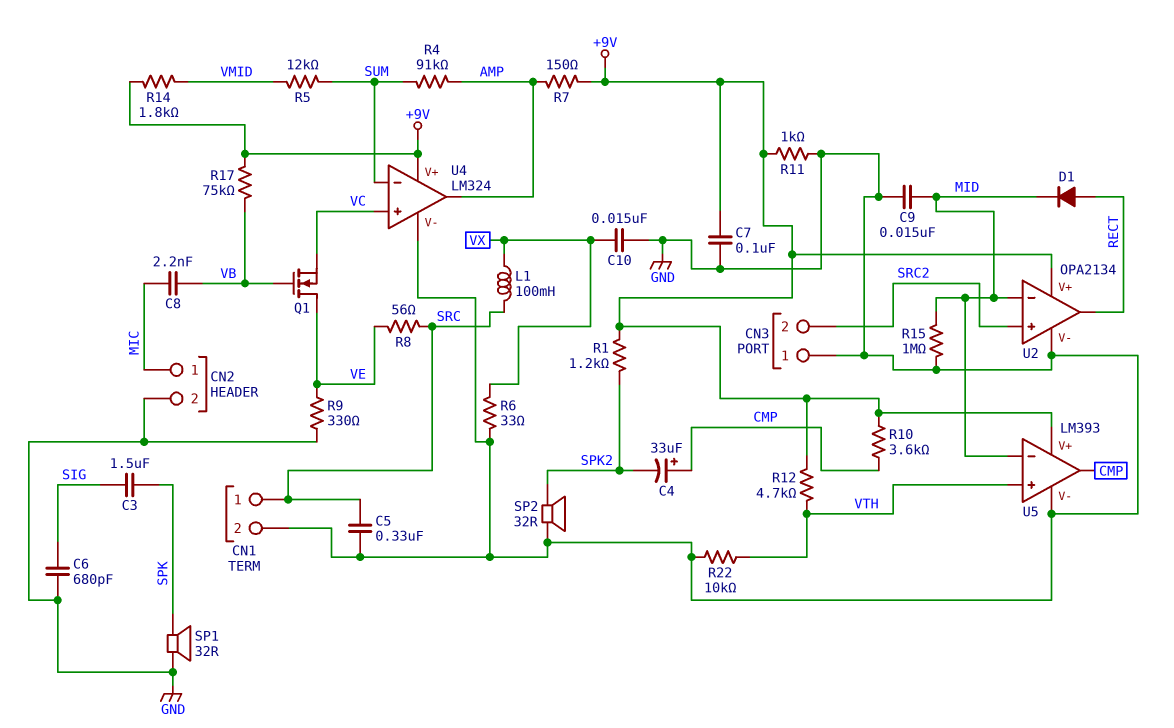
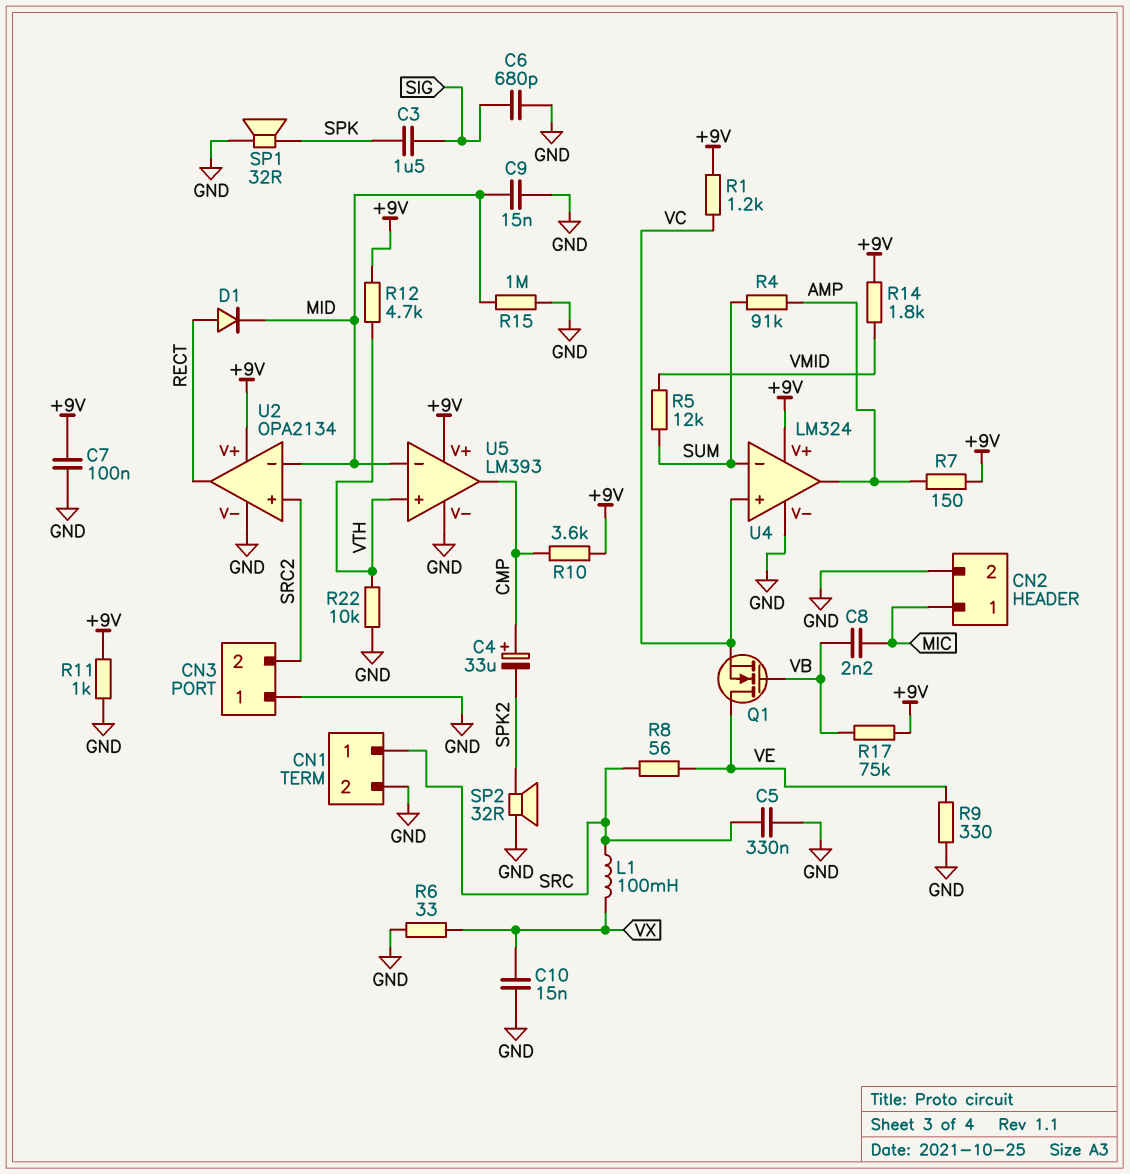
R1: 1.2k (+9V, SPK2) -> 1.2k (+9V, VC)

